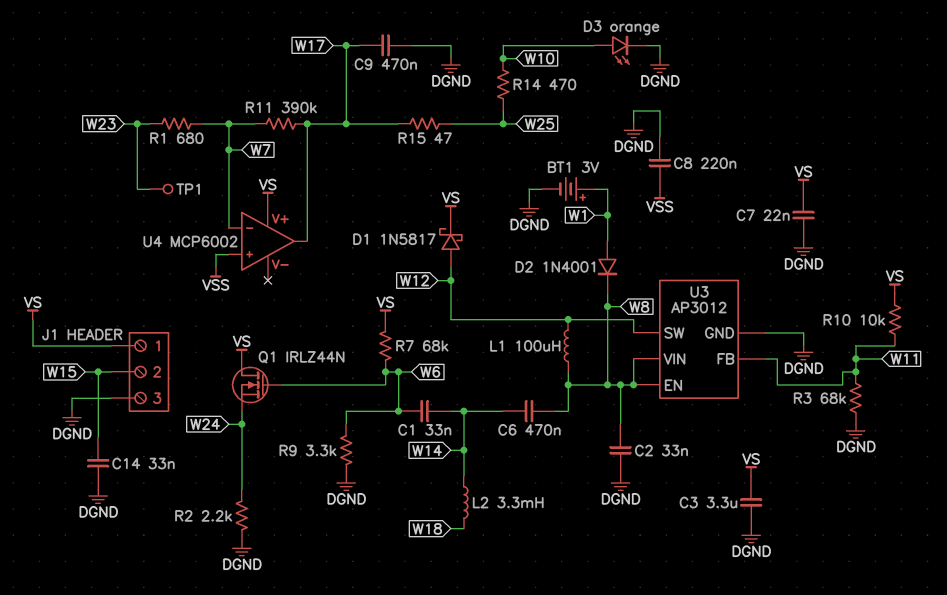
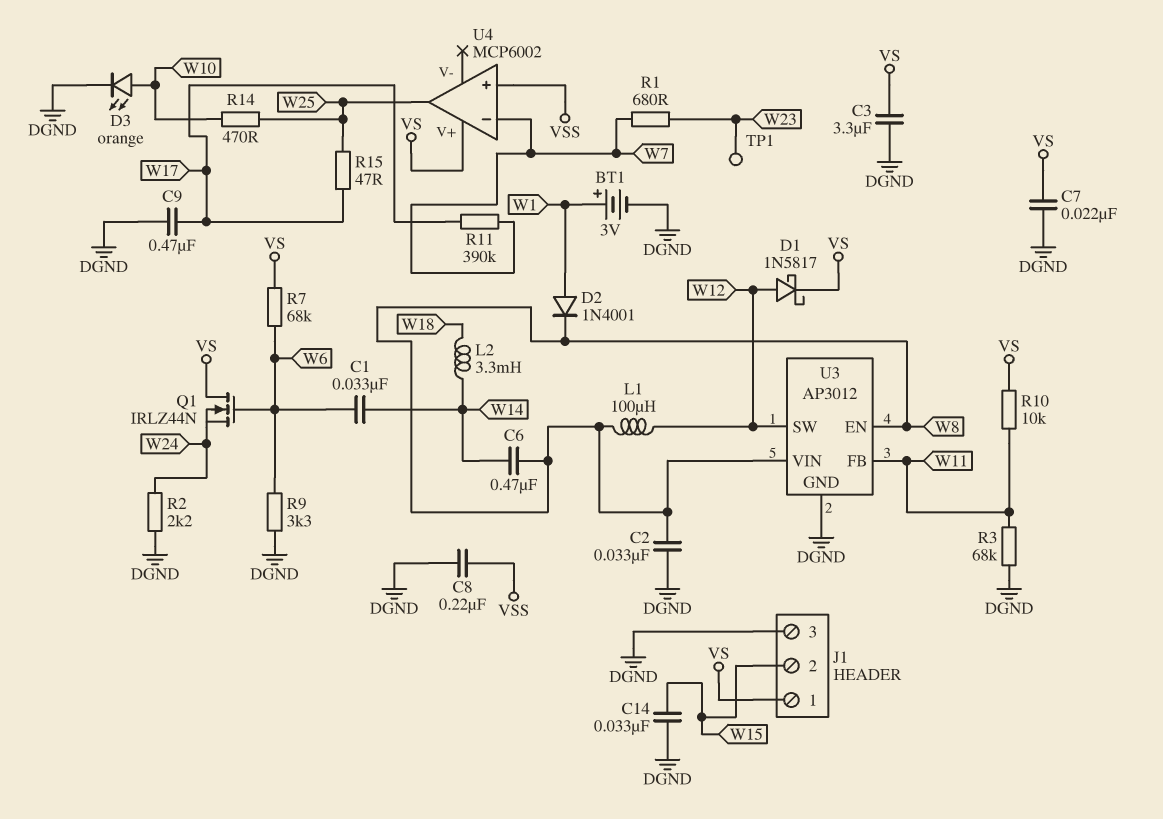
U4 pin out: W17 -> W25

